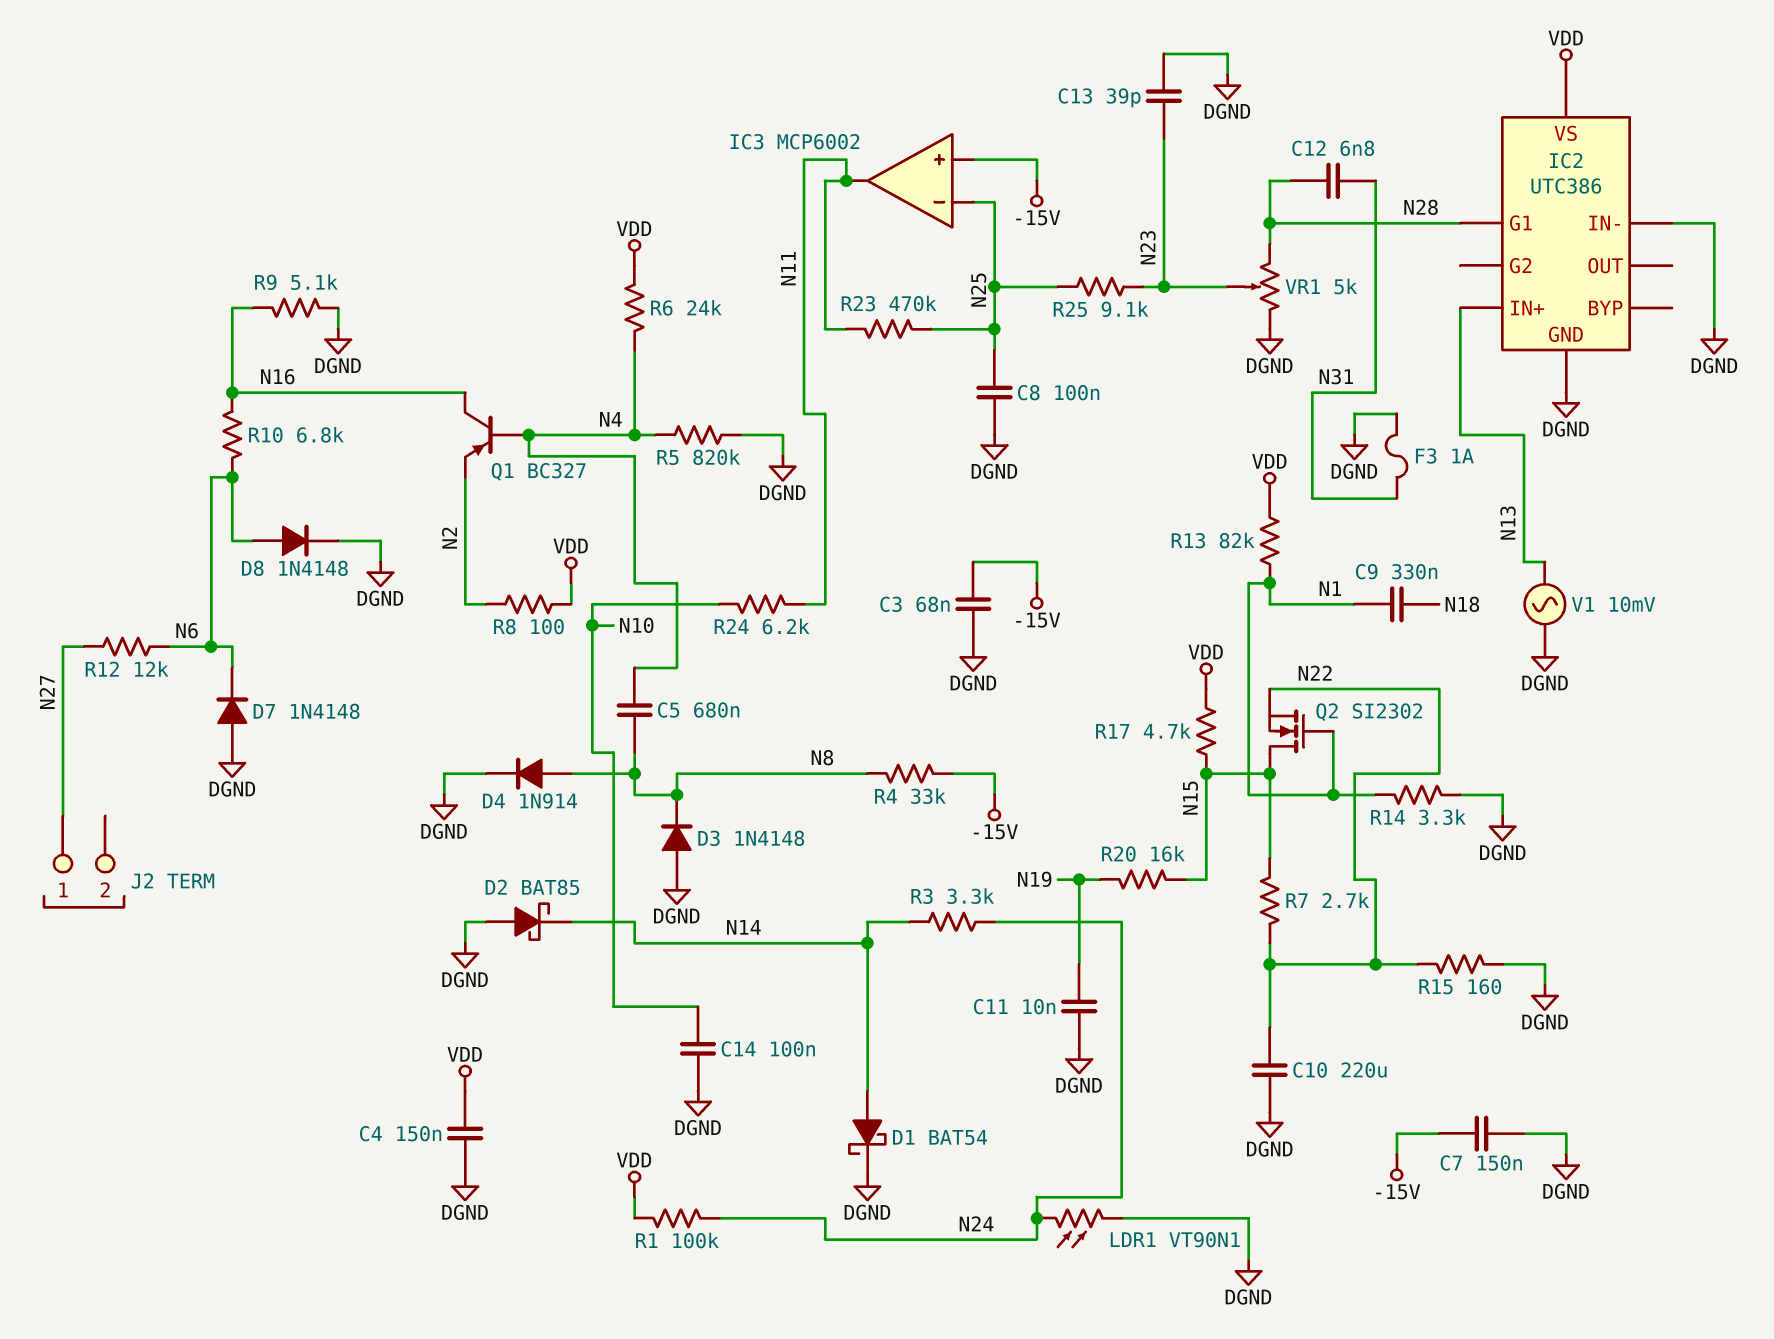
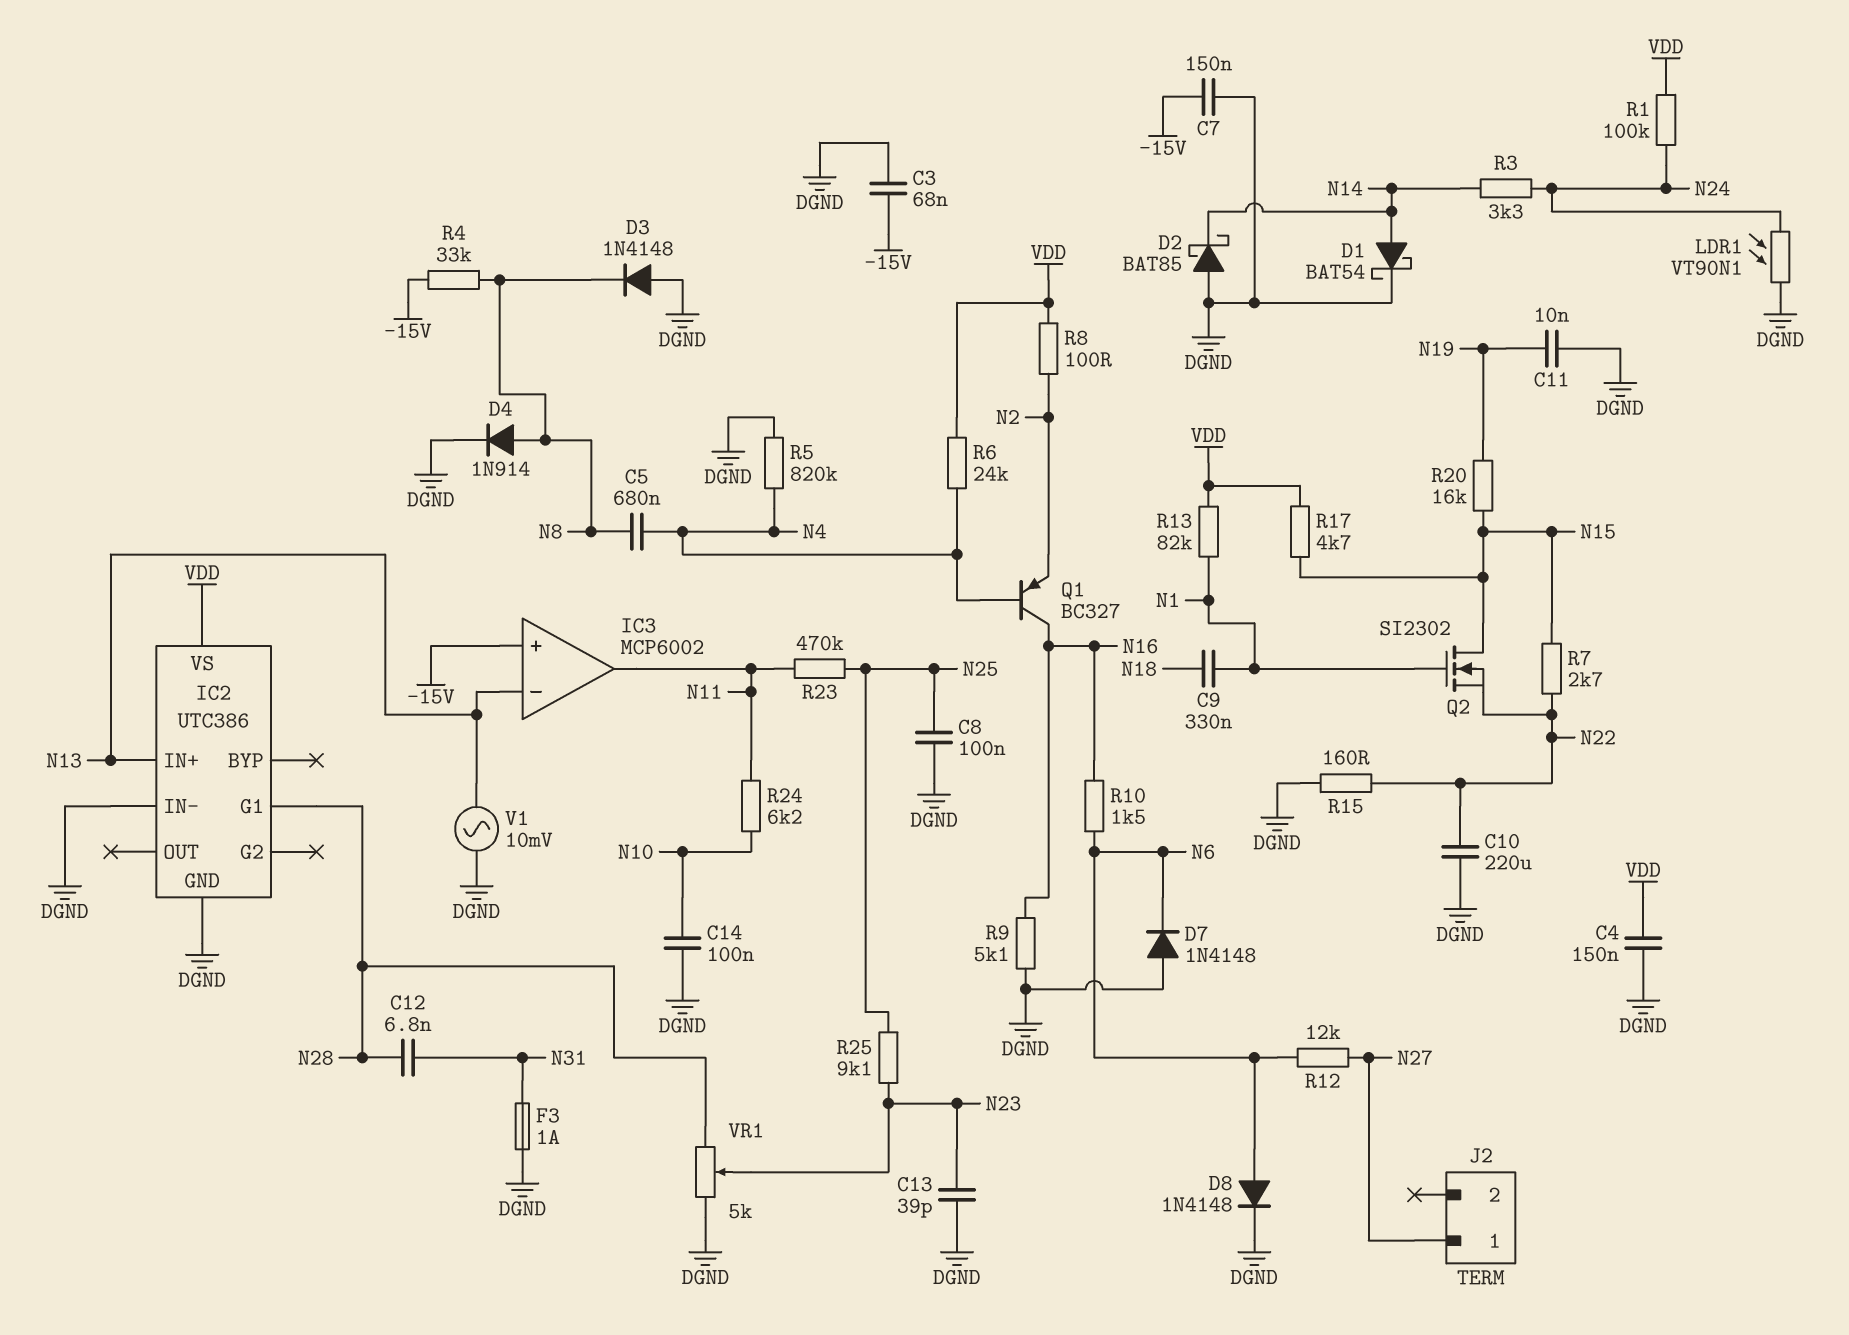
IC3 pin in-: N25 -> N13
R10: 6.8k (N6, N16) -> 1.5k (N6, N16)
R14: 3.3k (DGND, N1) -> none

